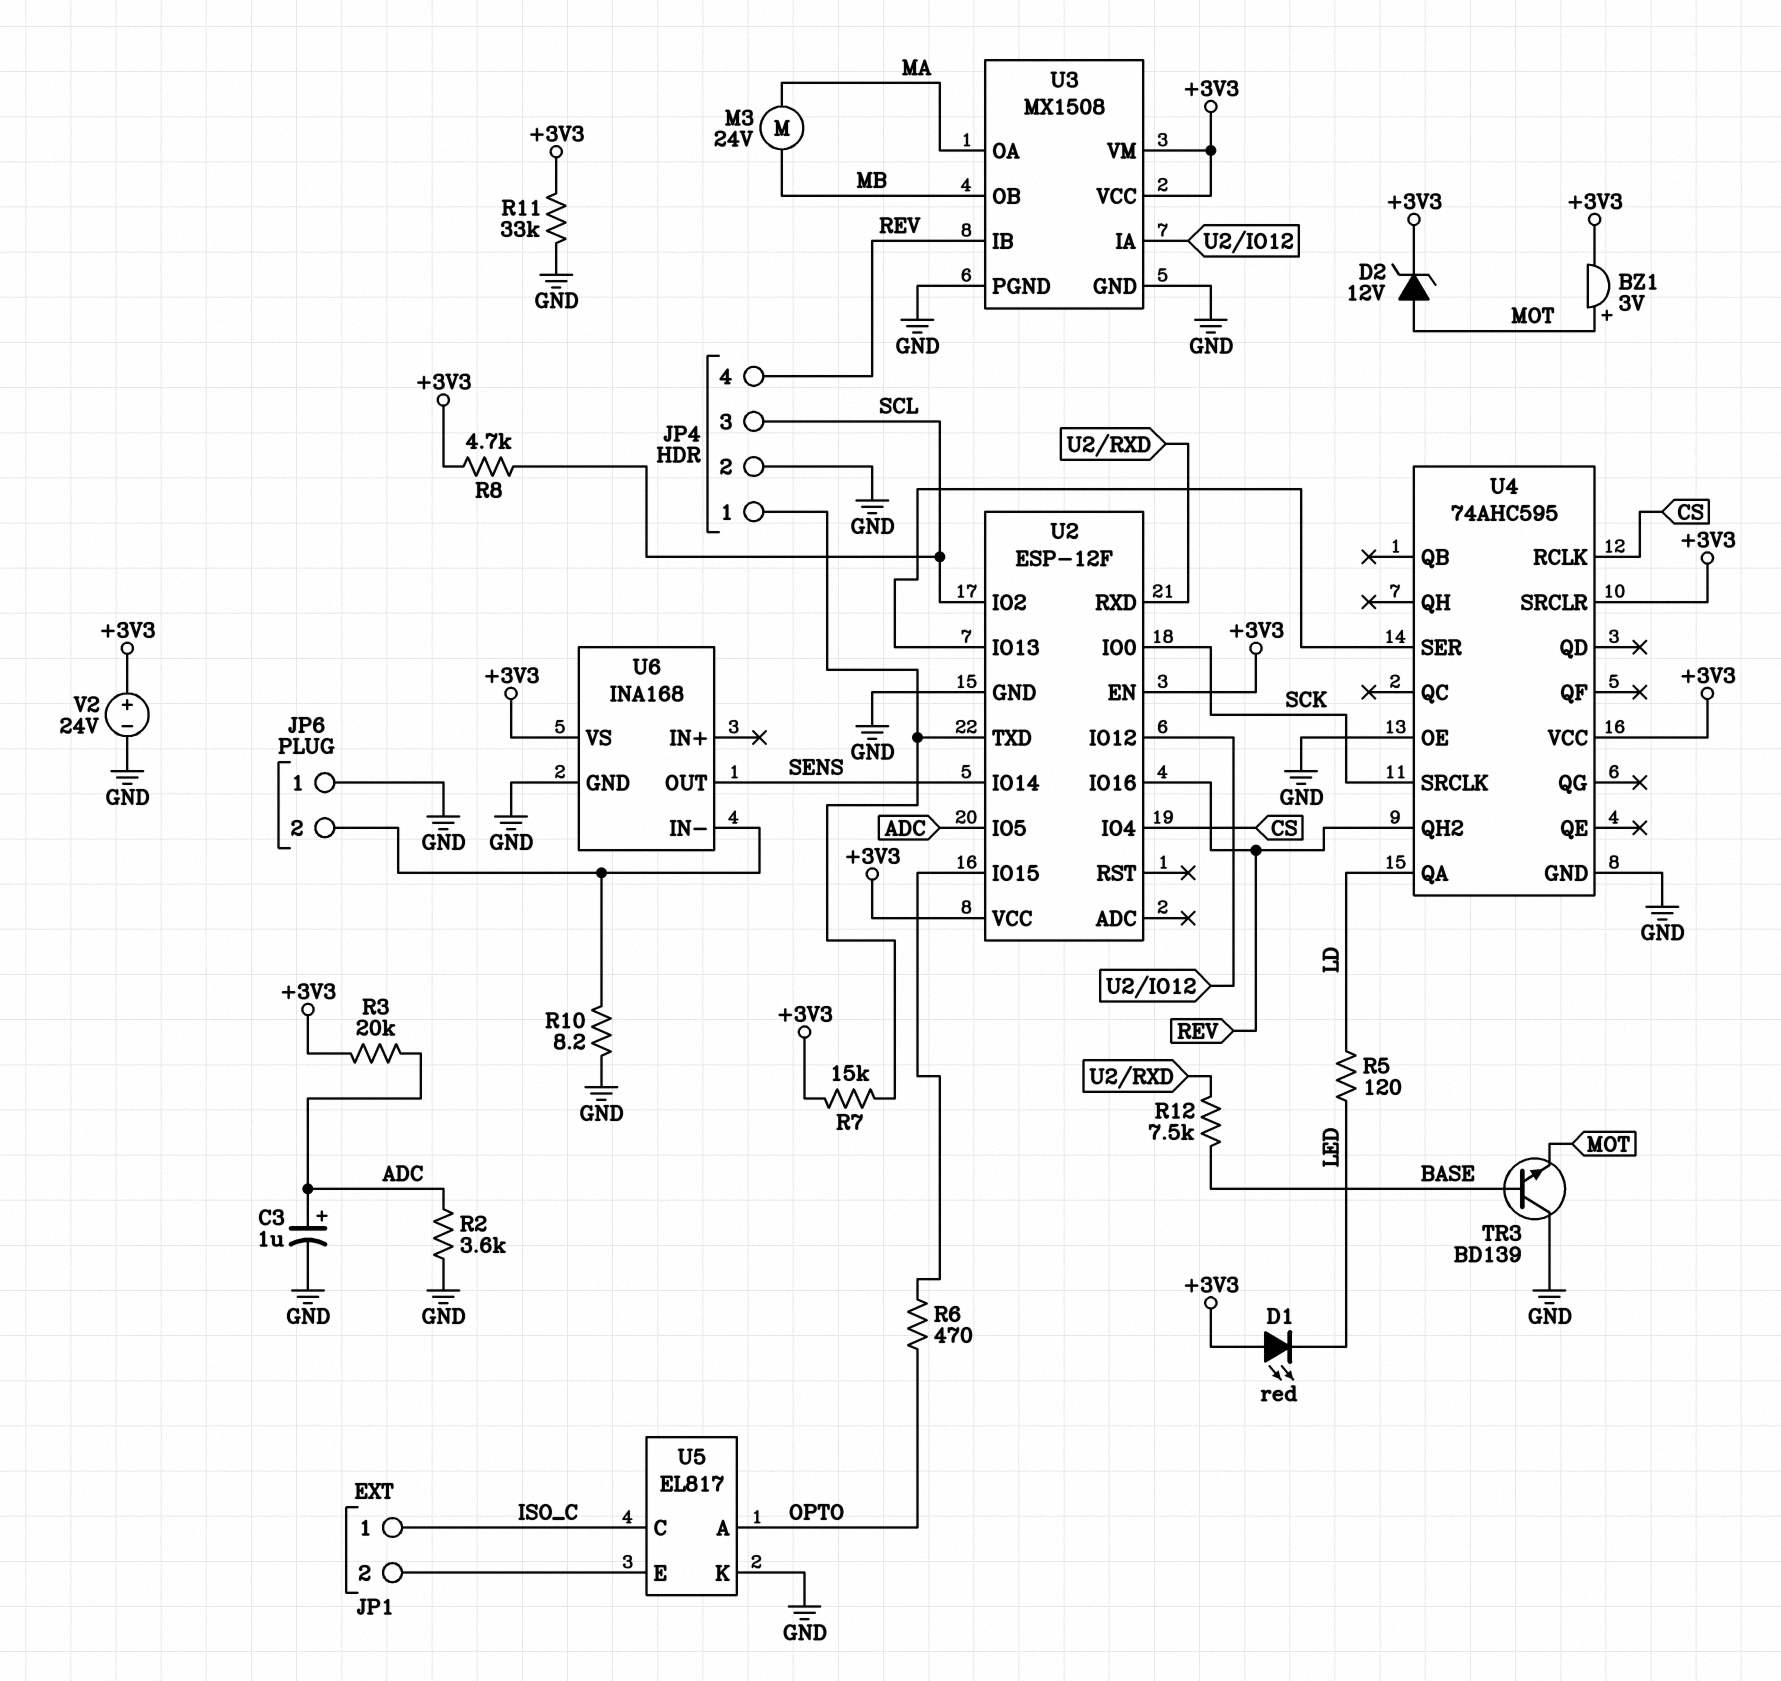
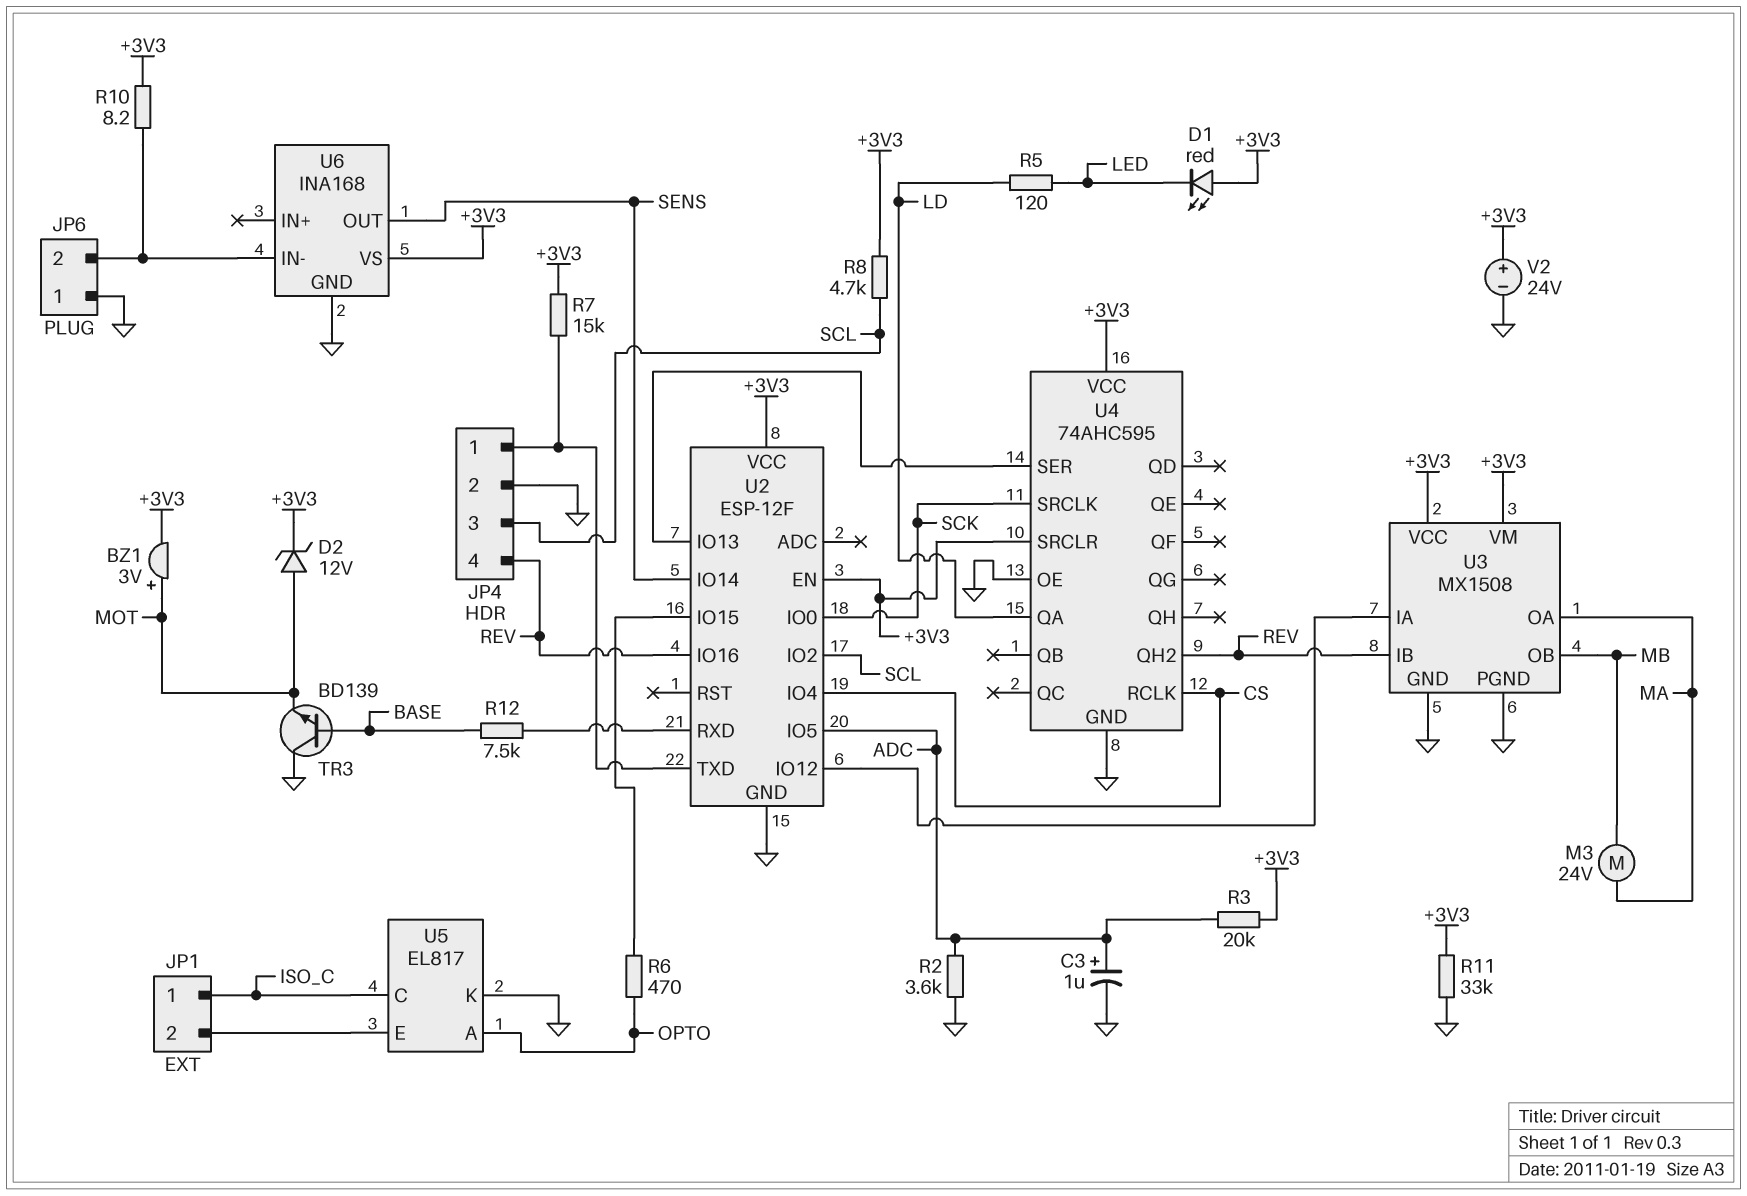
R10: 8.2 (GND, JP6/2) -> 8.2 (+3V3, JP6/2)

